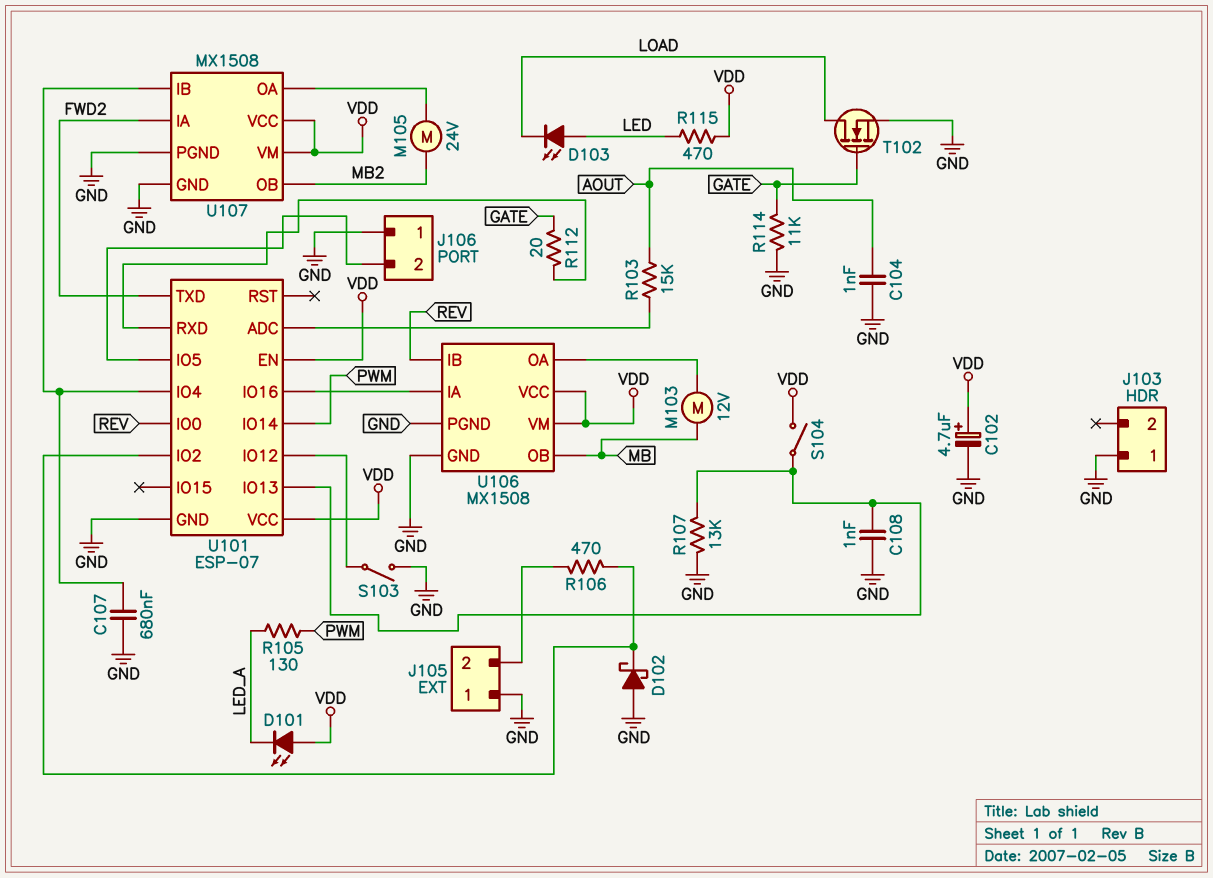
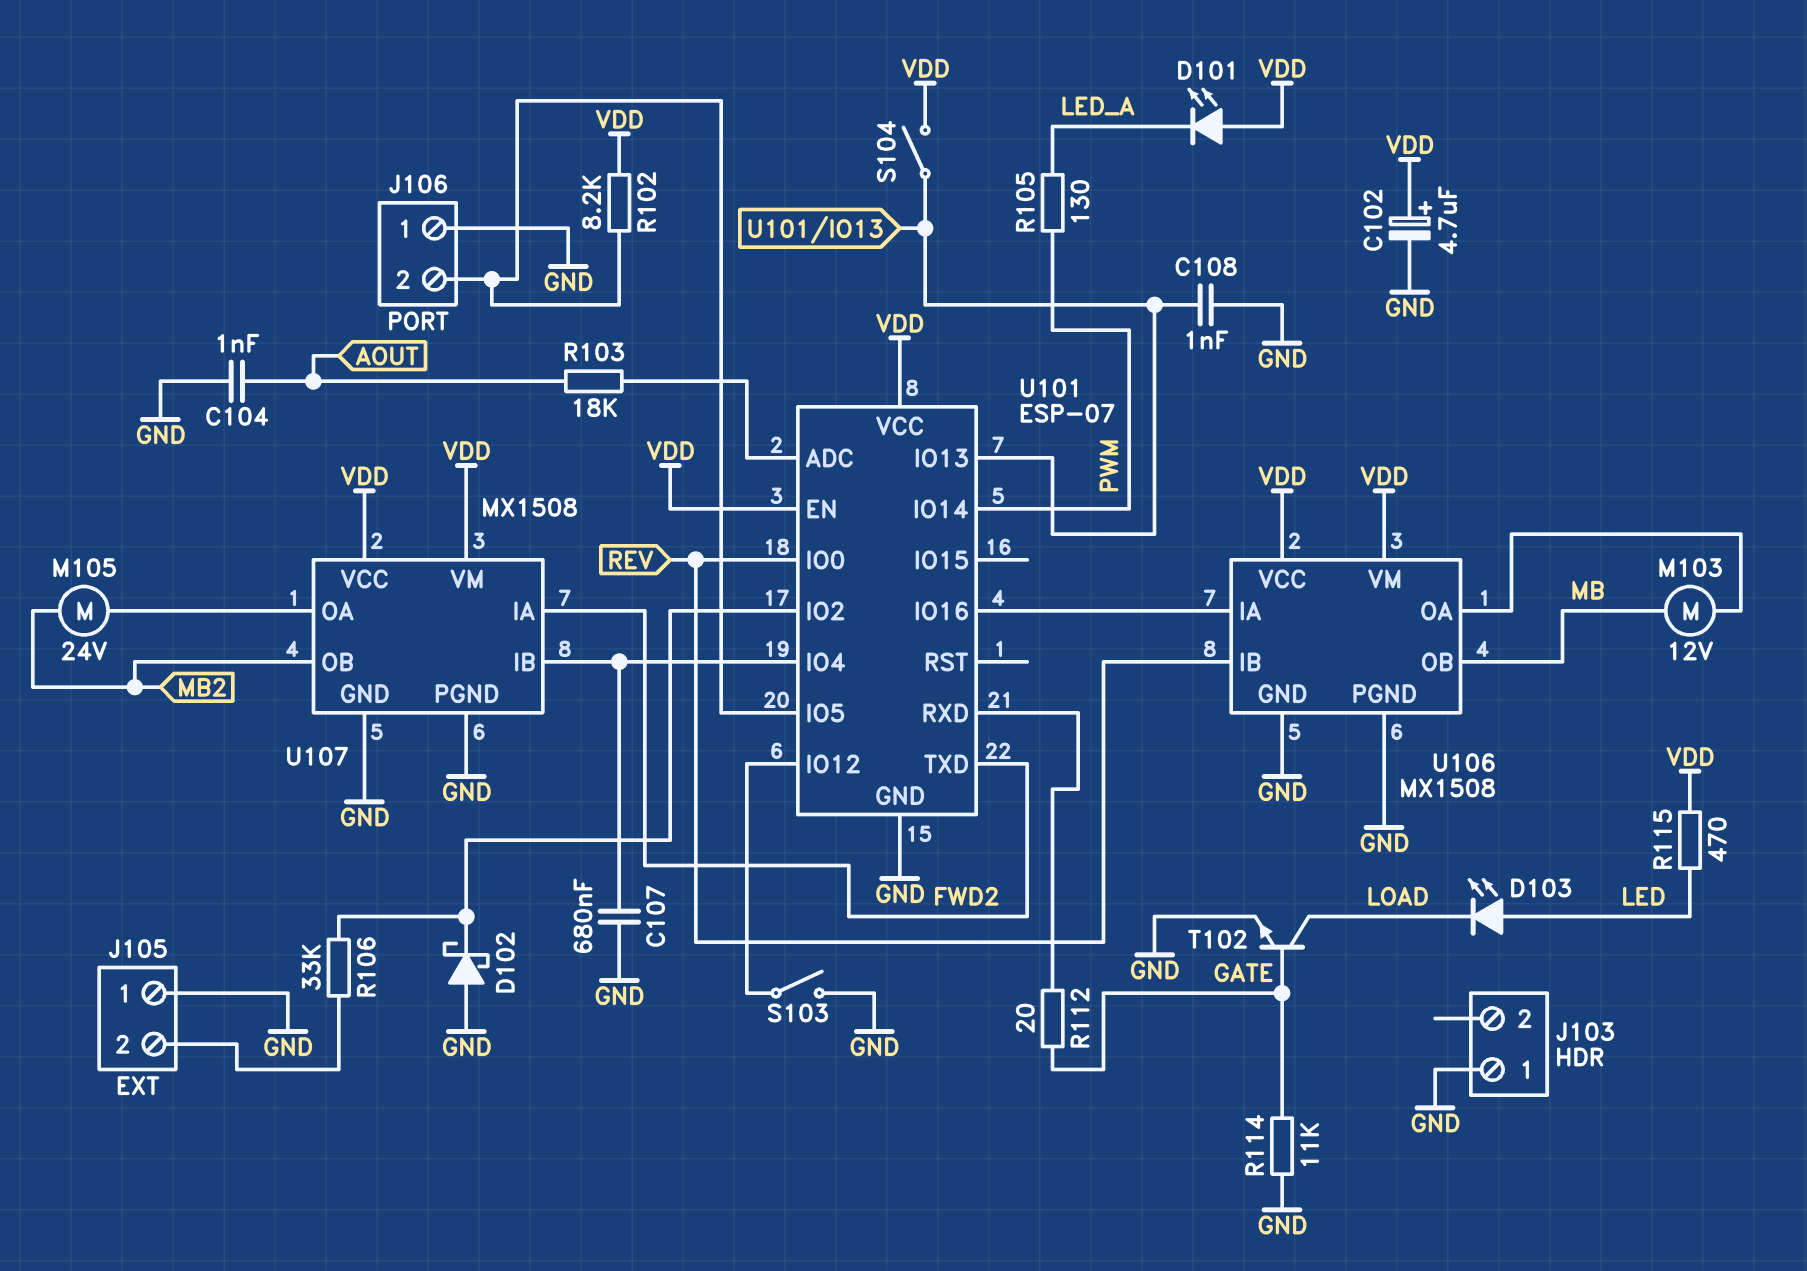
R102: none -> 8.2k (J106/2, VDD)
R103: 15k (AOUT, U101/ADC) -> 18k (AOUT, U101/ADC)
R106: 470 (J105/2, U101/IO2) -> 33k (J105/2, U101/IO2)
R107: 13k (GND, U101/IO13) -> none
T102: NMOS (G GATE, D LOAD, S GND) -> NPN (B GATE, C LOAD, E GND)

